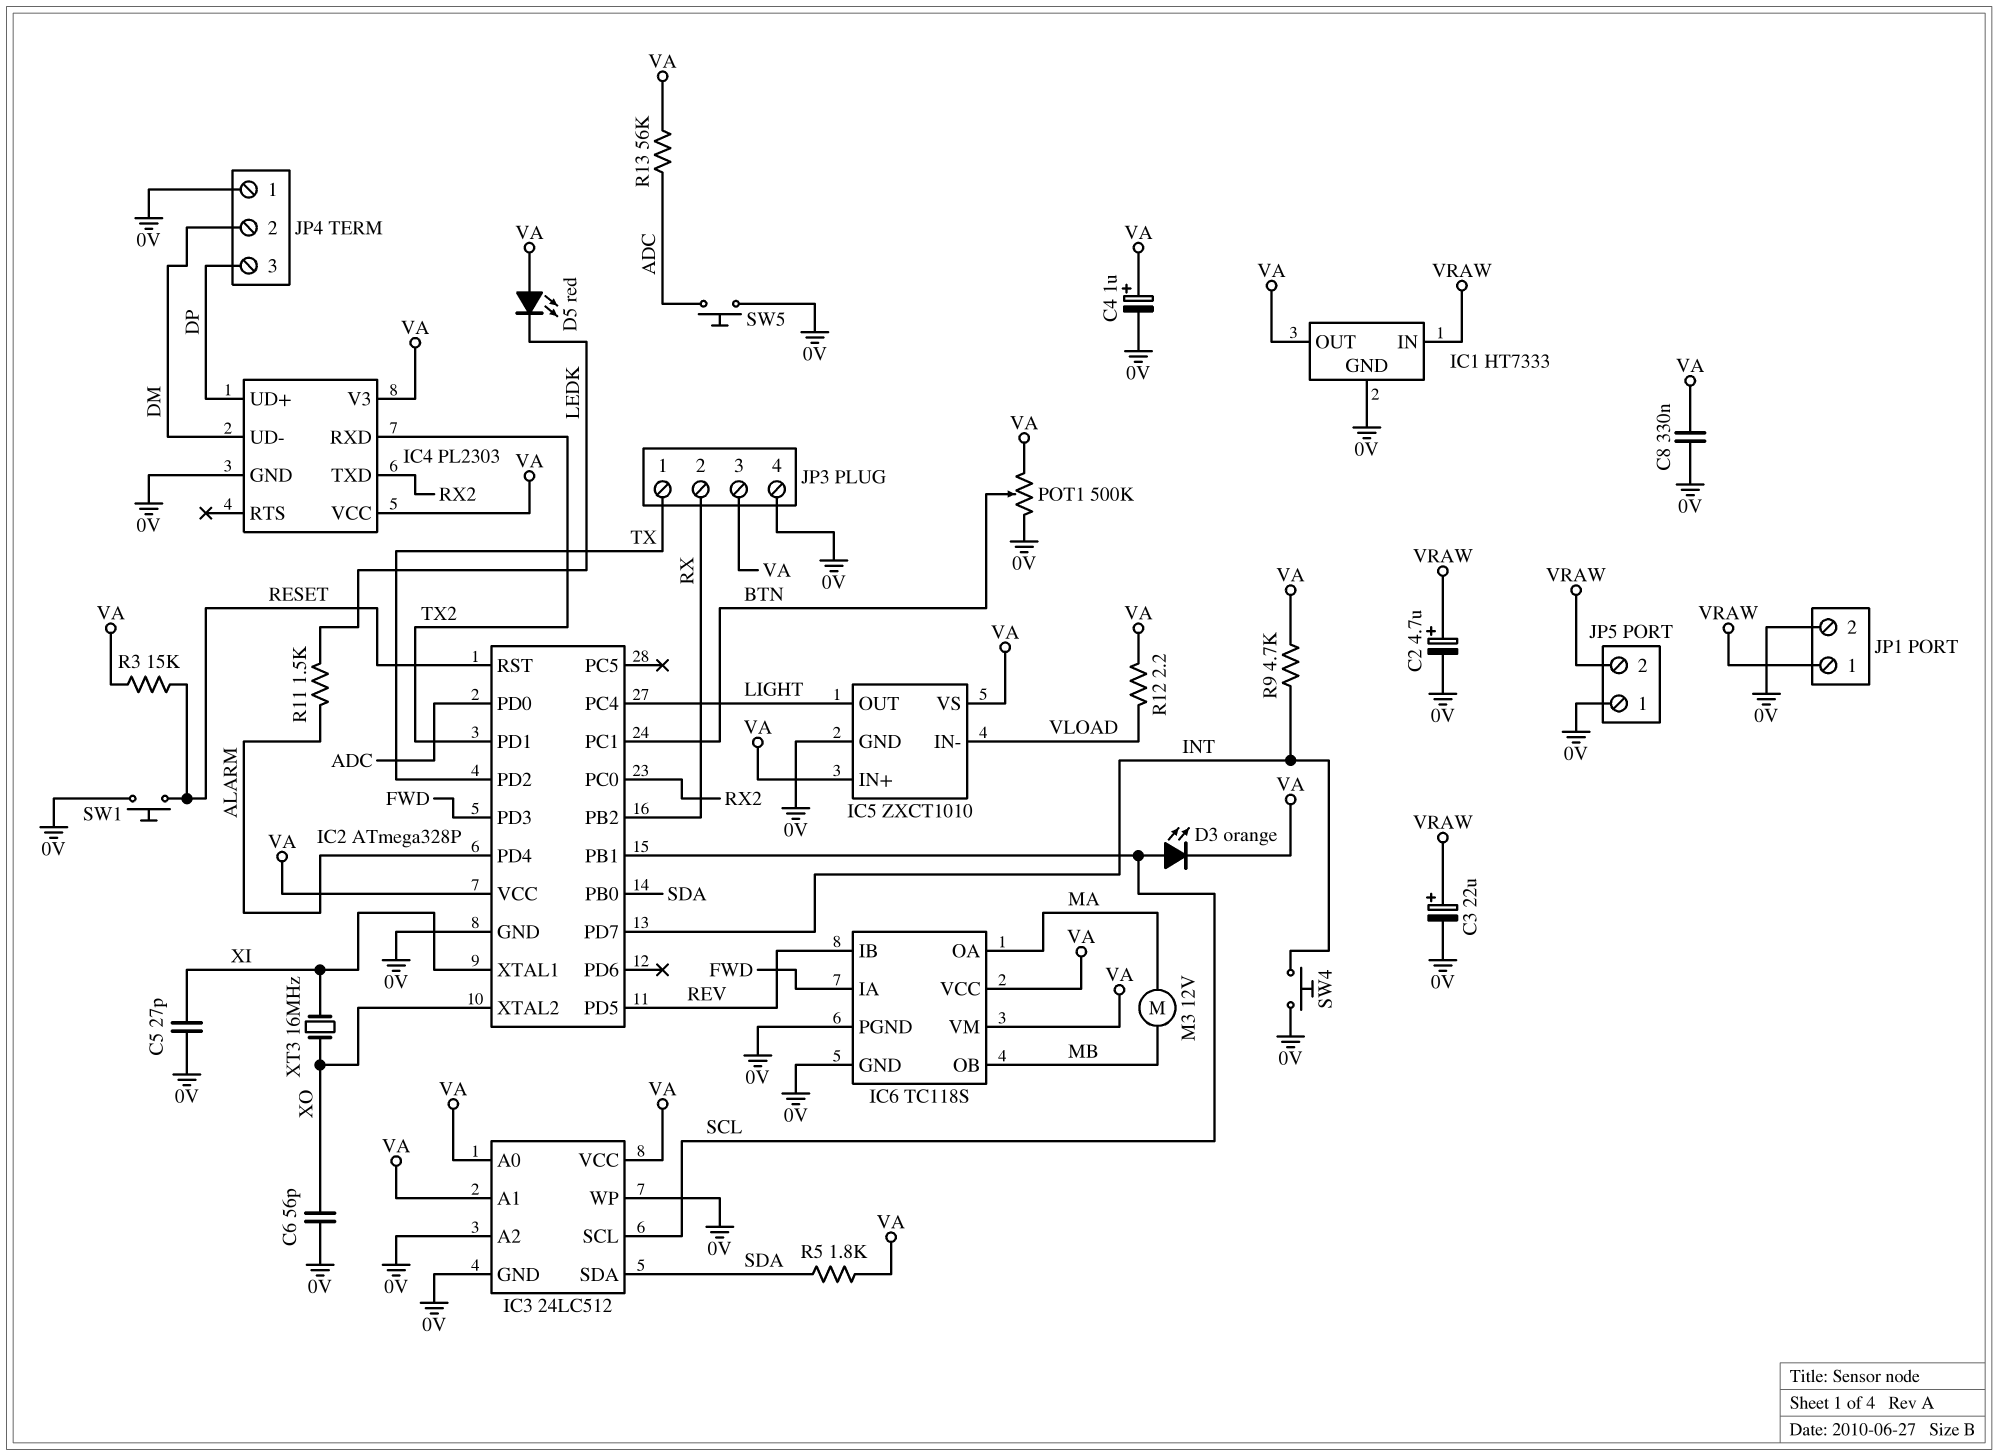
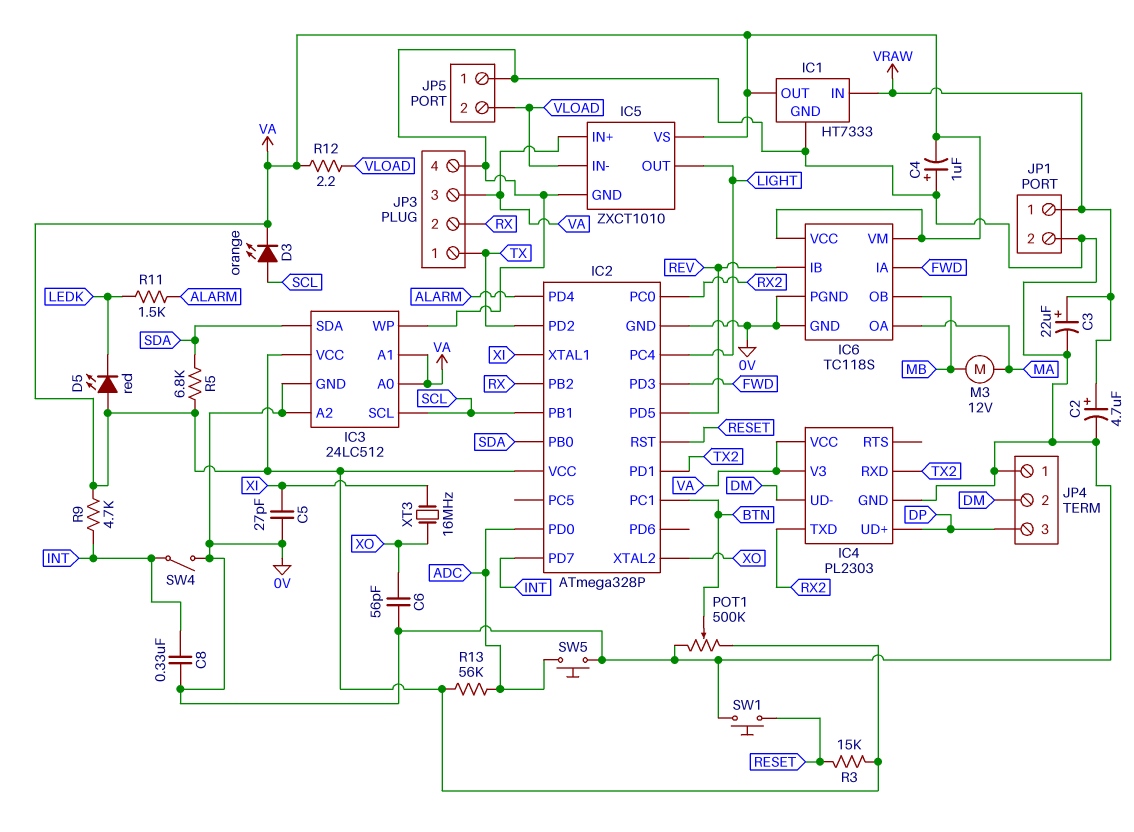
C4: 1uF (plus VA, minus 0V) -> 1uF (plus 0V, minus VA)
C8: 330nF (0V, VA) -> 330nF (0V, INT)
JP5 pin 2: VRAW -> VLOAD
R5: 1.8k (SDA, VA) -> 6.8k (SDA, VA)
SW4: button (0V, INT) -> switch (0V, INT)

